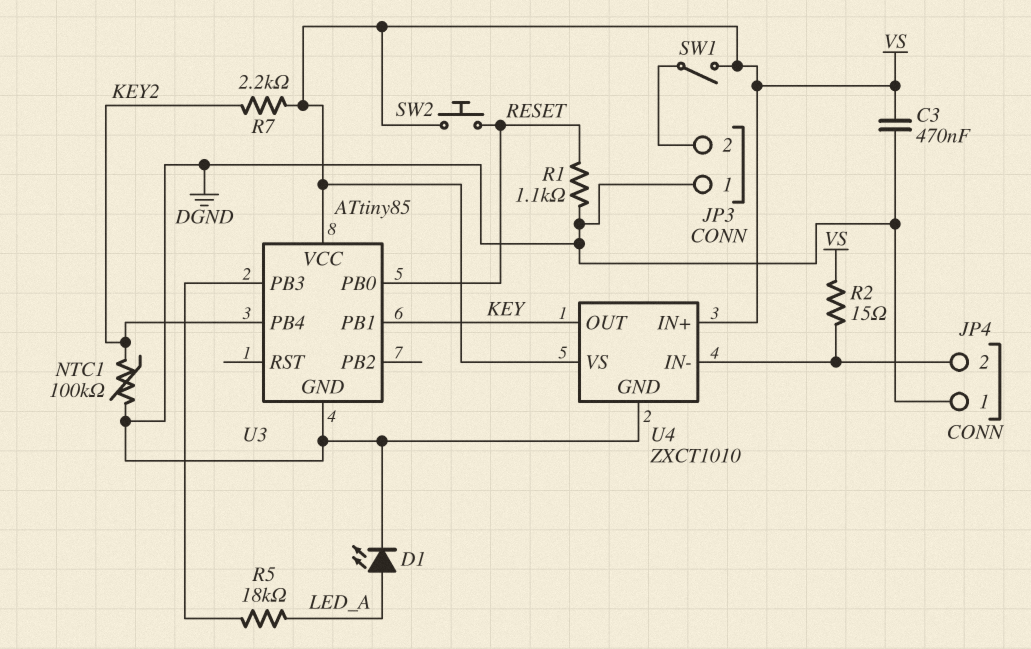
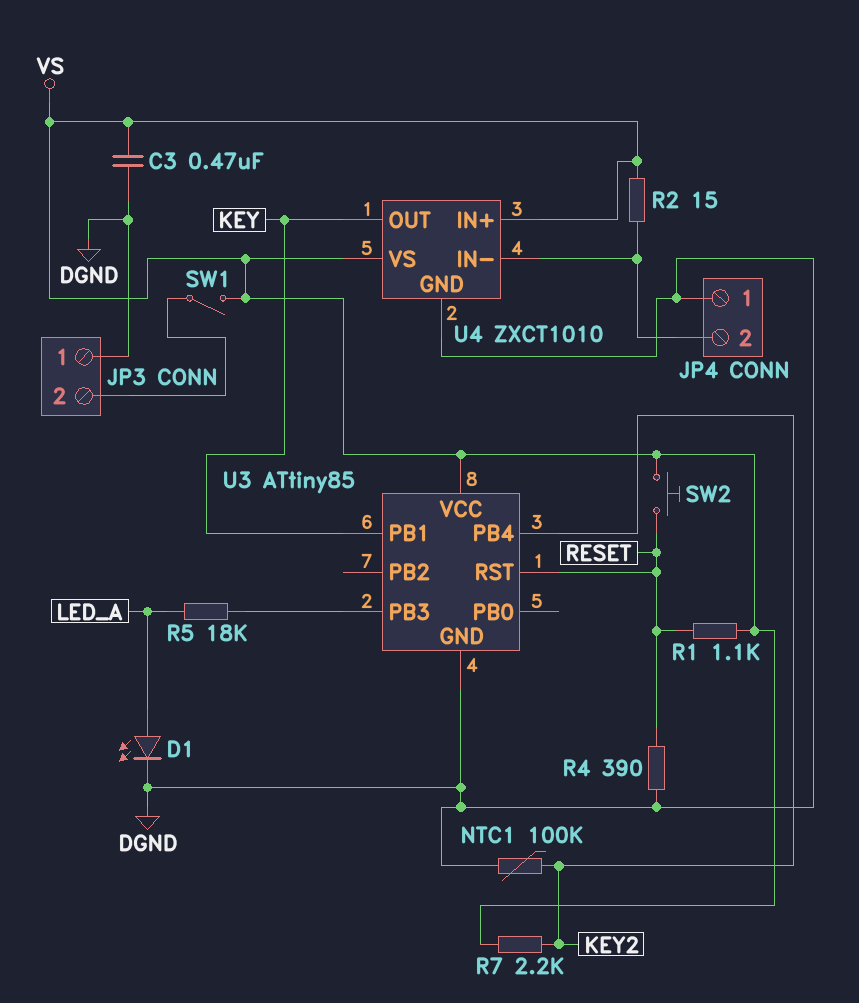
R1: 1.1k (DGND, RESET) -> 1.1k (RESET, VS)
R4: none -> 390 (DGND, RESET)
U3 pin PB0: RESET -> none
U3 pin RST: none -> RESET

